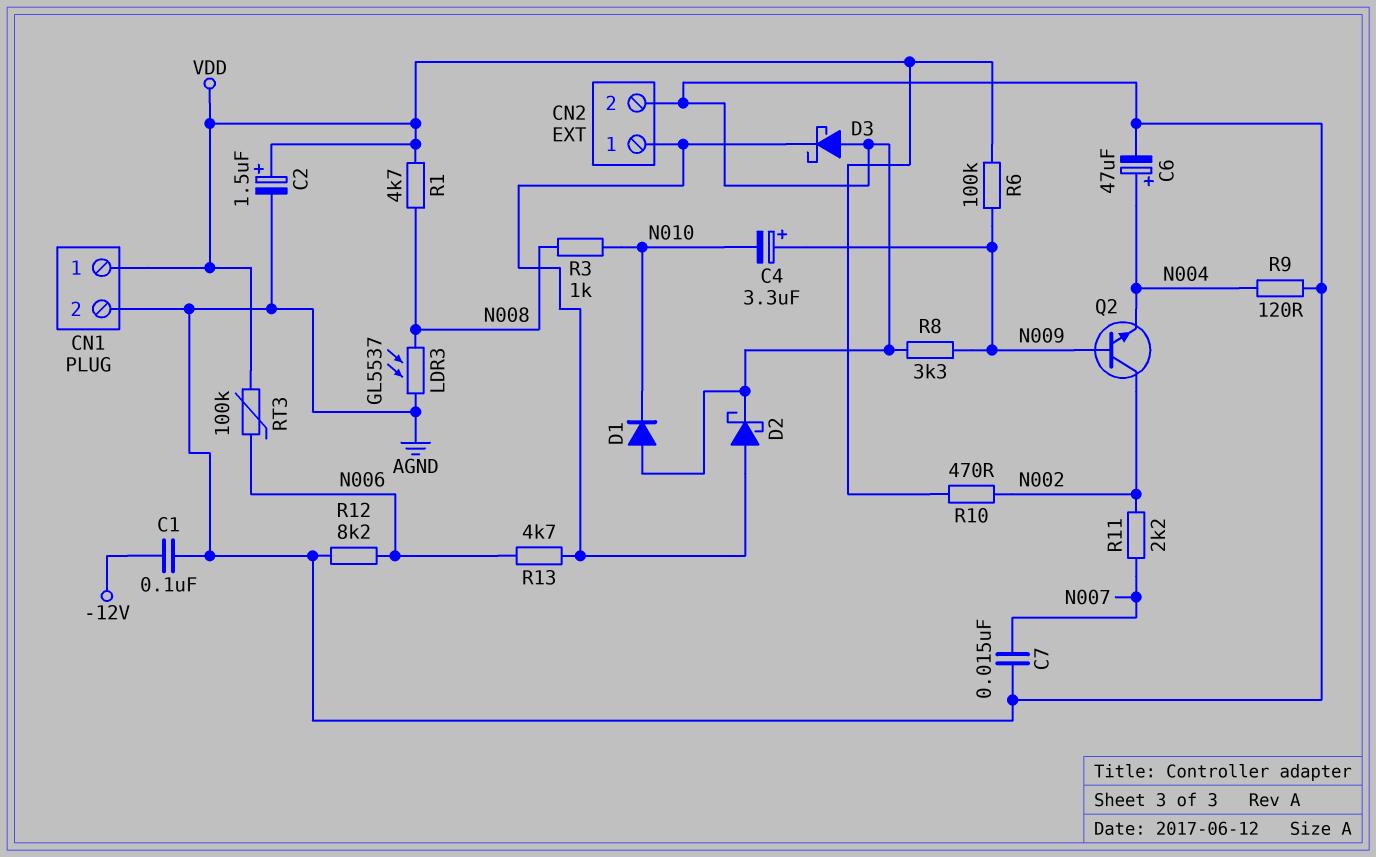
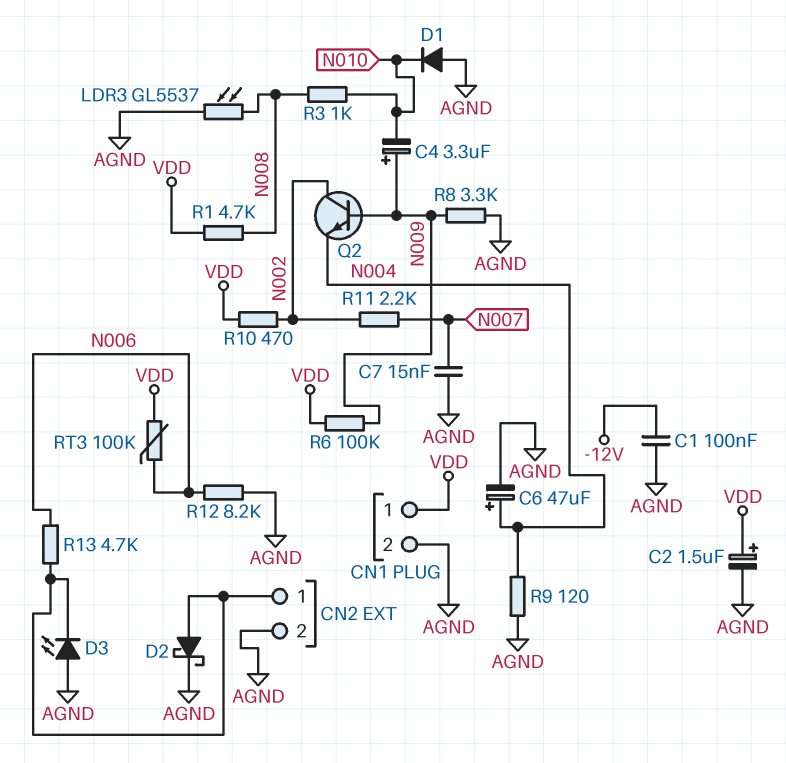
D3: schottky (A AGND, K CN2/1) -> LED (A AGND, K CN2/1)

